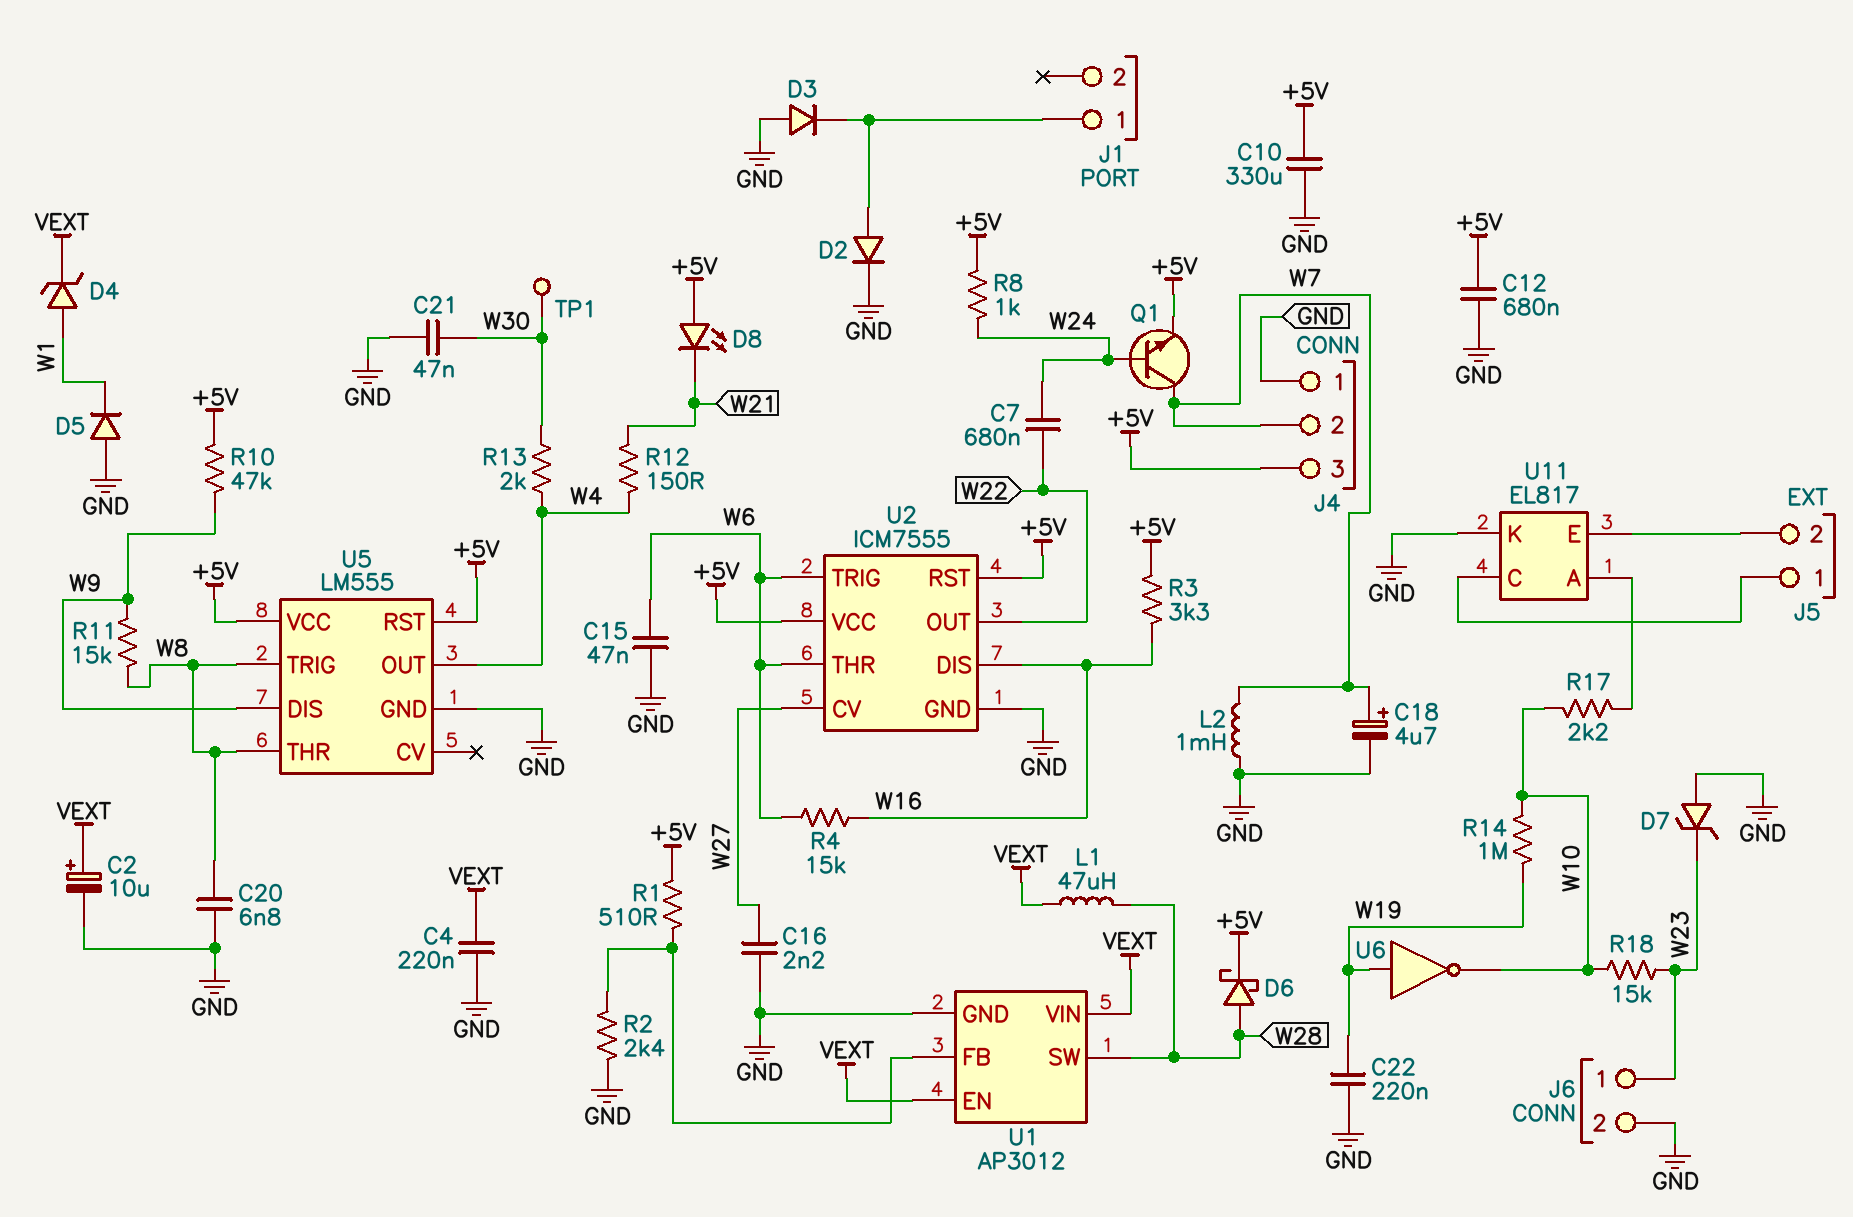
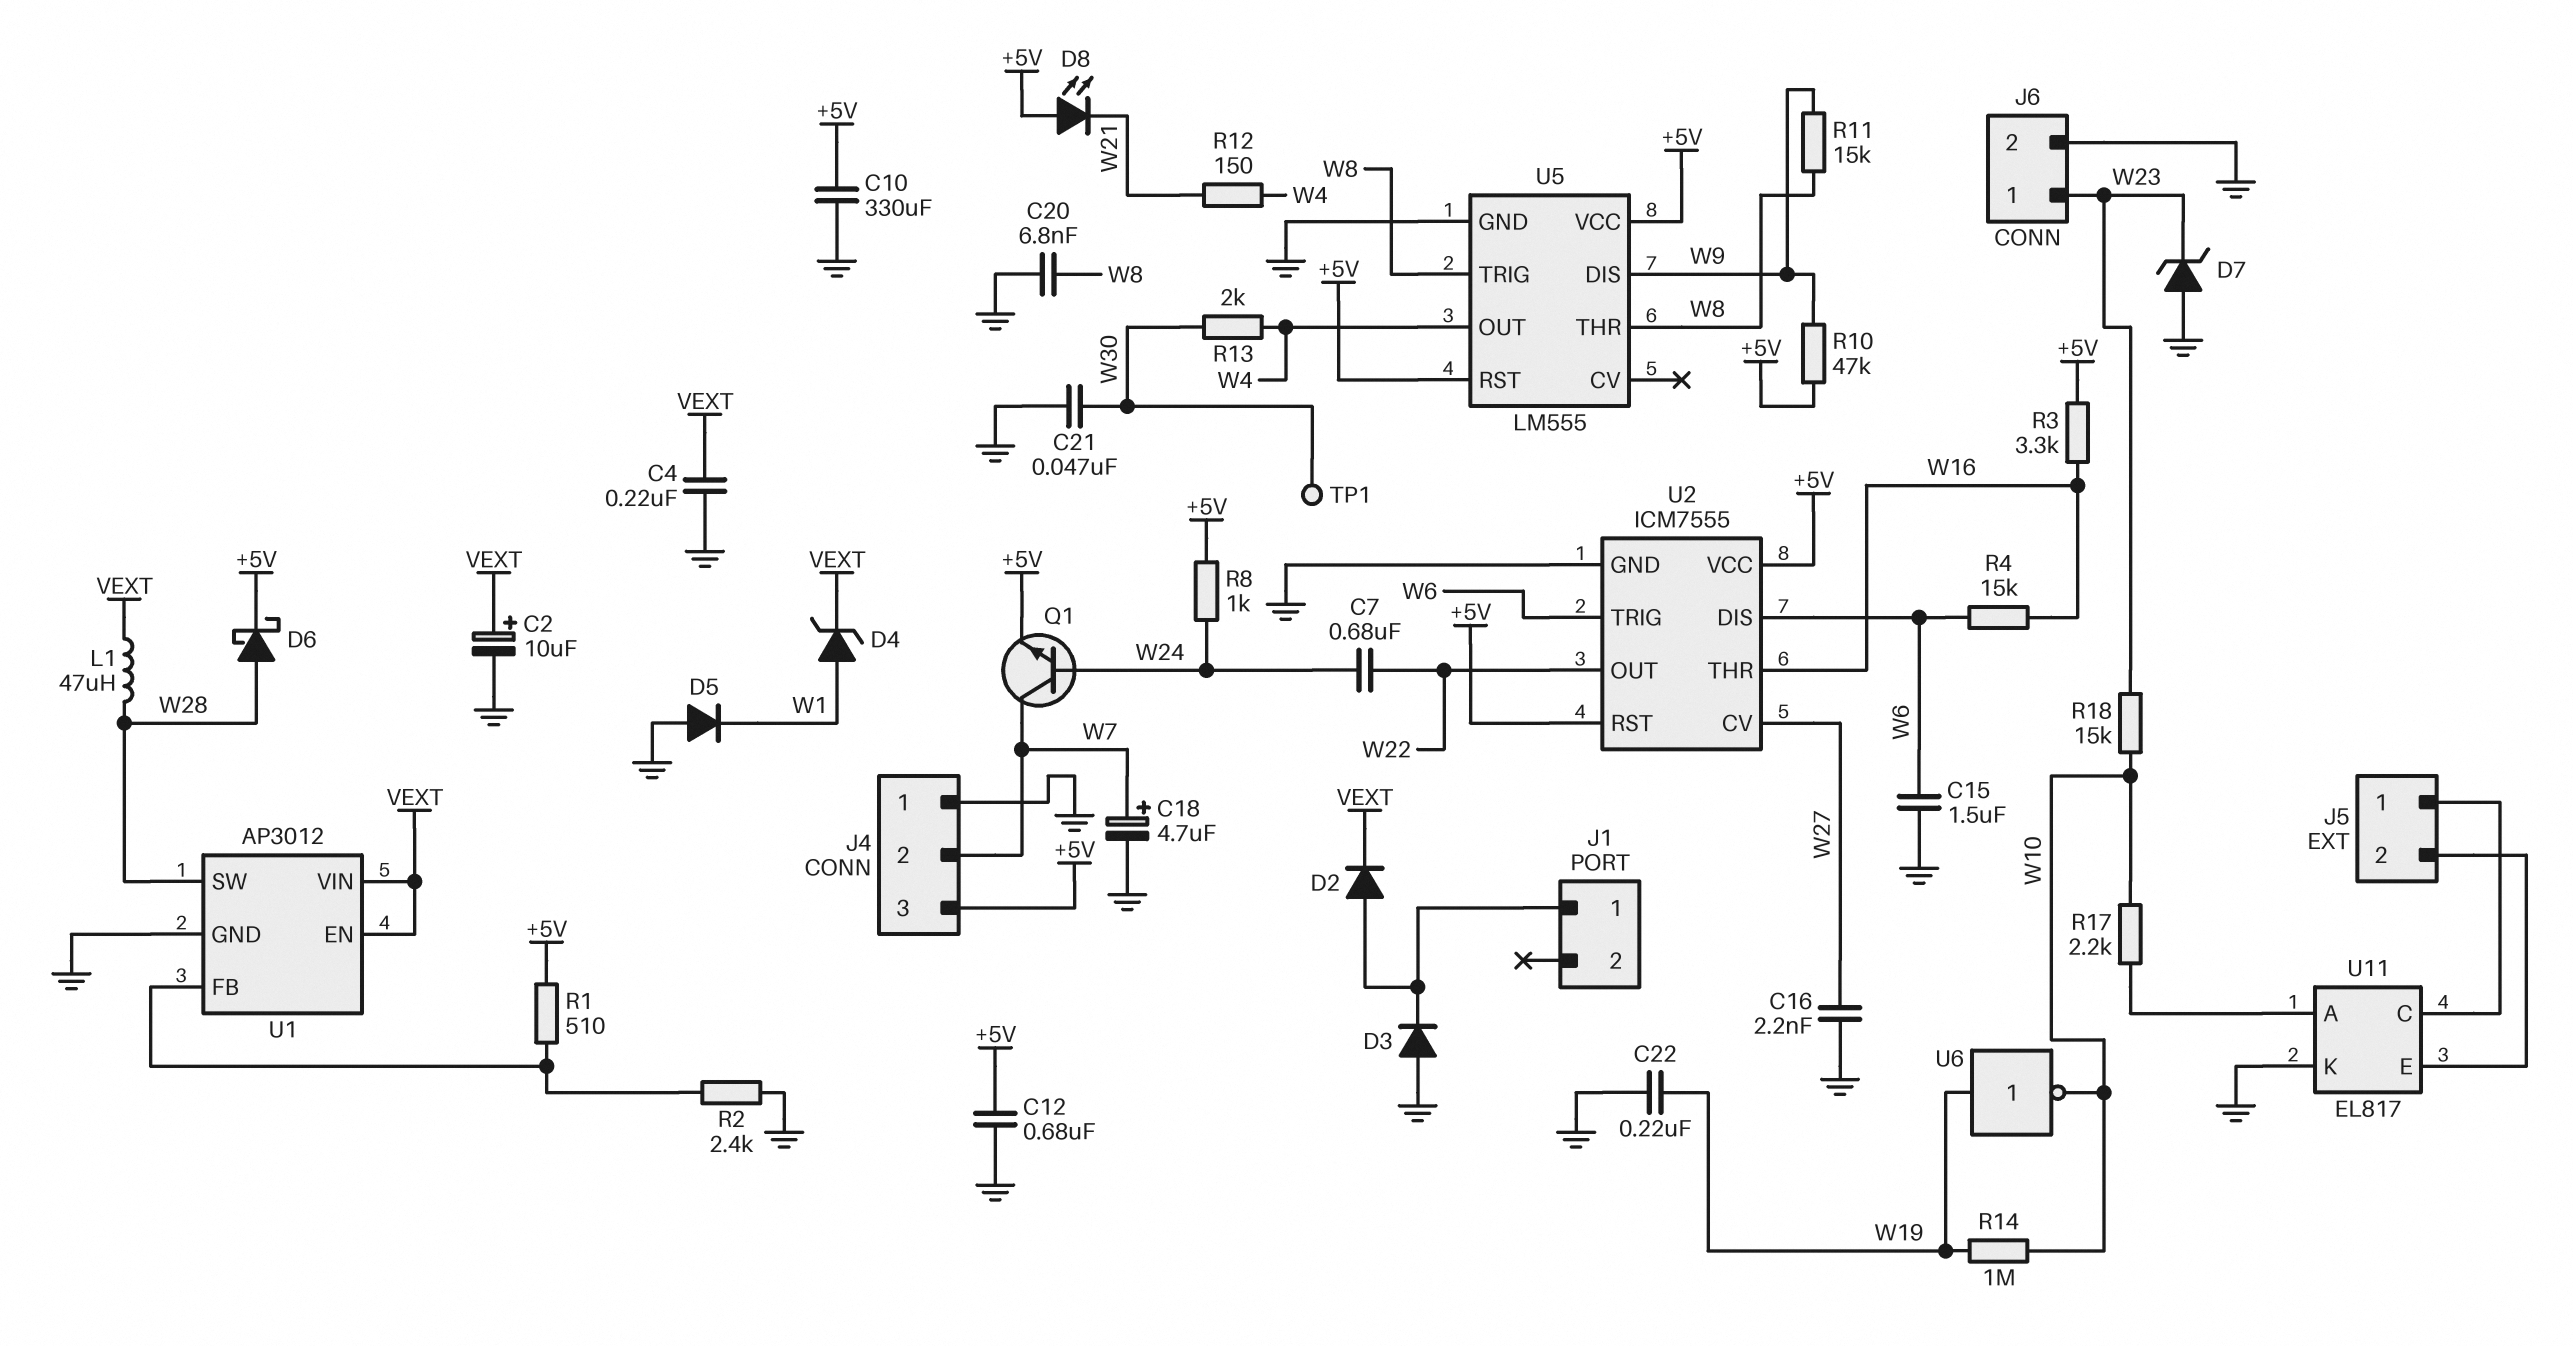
C15: 47nF (GND, W6) -> 1.5uF (GND, W6)
D2: diode (A J1/1, K GND) -> diode (A J1/1, K VEXT)
L2: 1mH (GND, W7) -> none
U2 pin DIS: W16 -> W6
U2 pin THR: W6 -> W16

